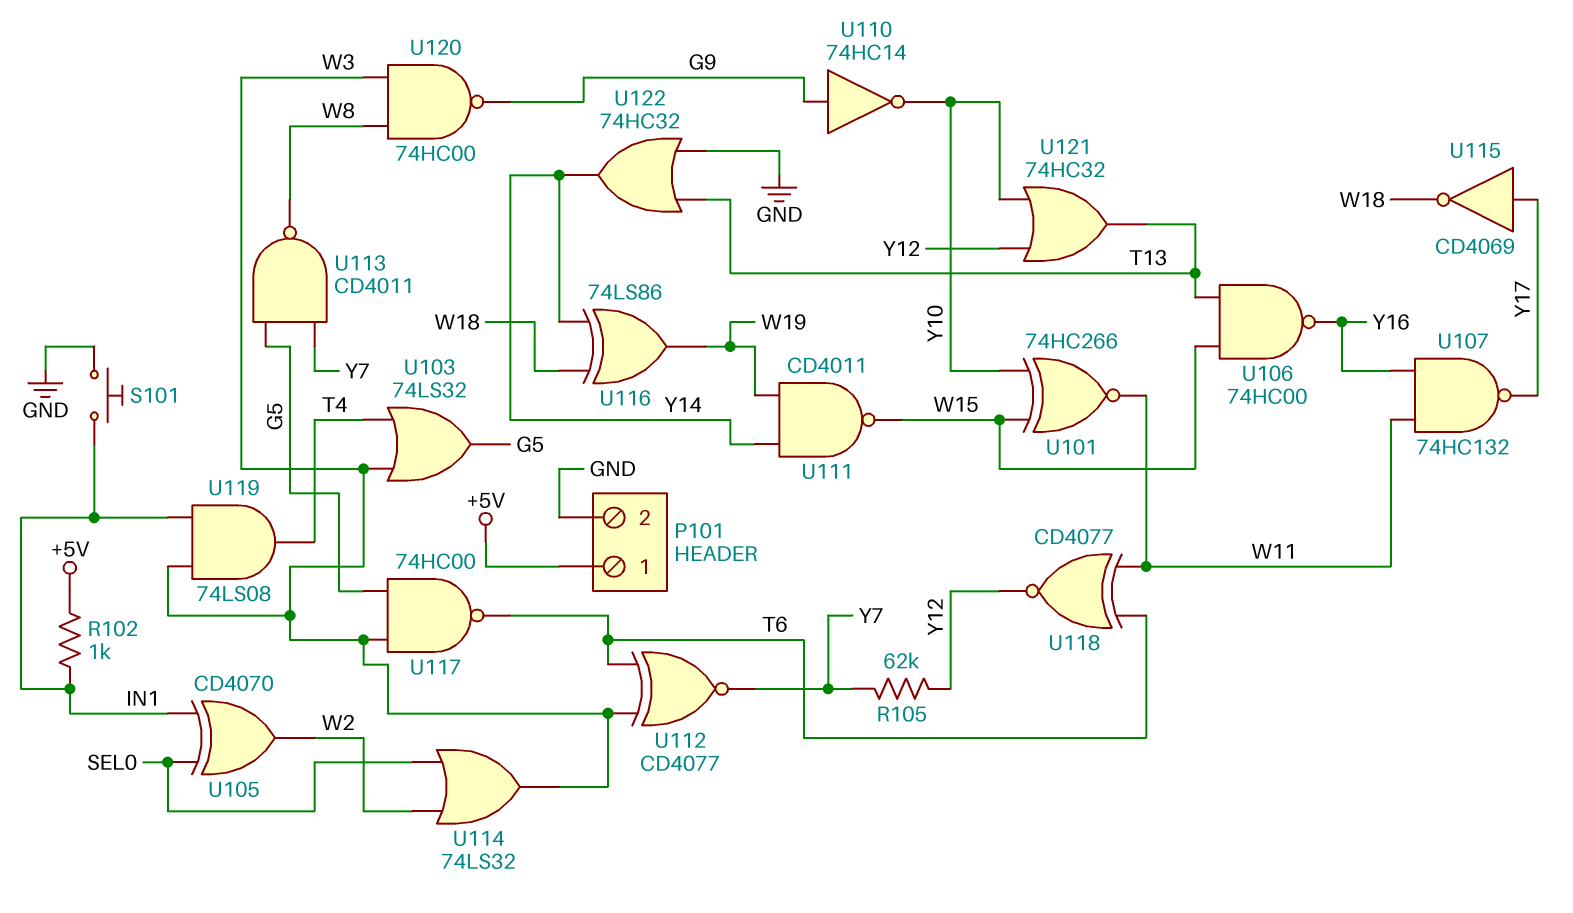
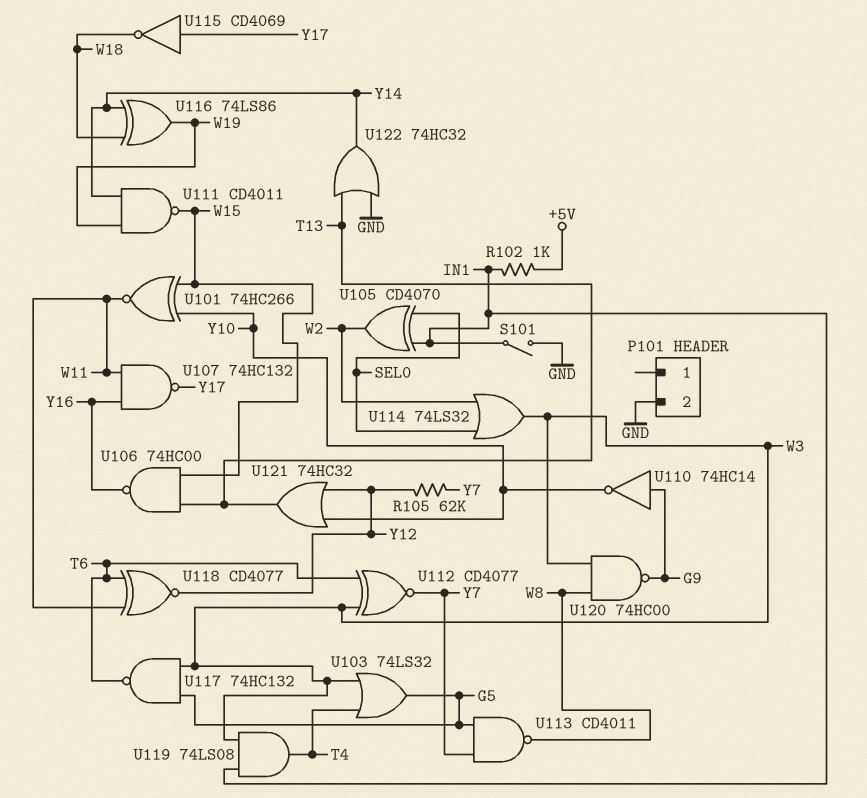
P101 pin 1: +5V -> none
S101: button (GND, IN1) -> switch (GND, IN1)
U117: NAND 74HC00 (in G5, in W3, out T6) -> NAND 74HC132 (in G5, in W3, out T6)

